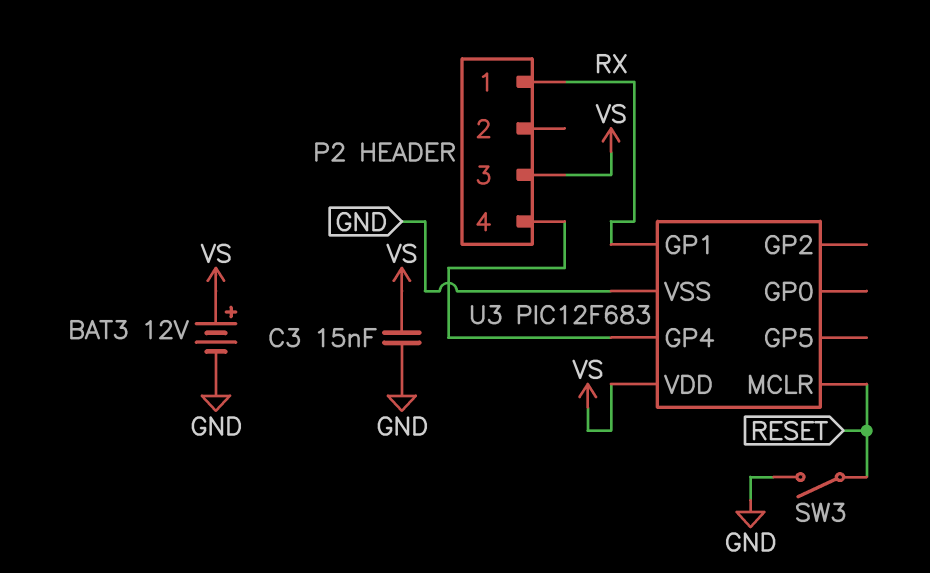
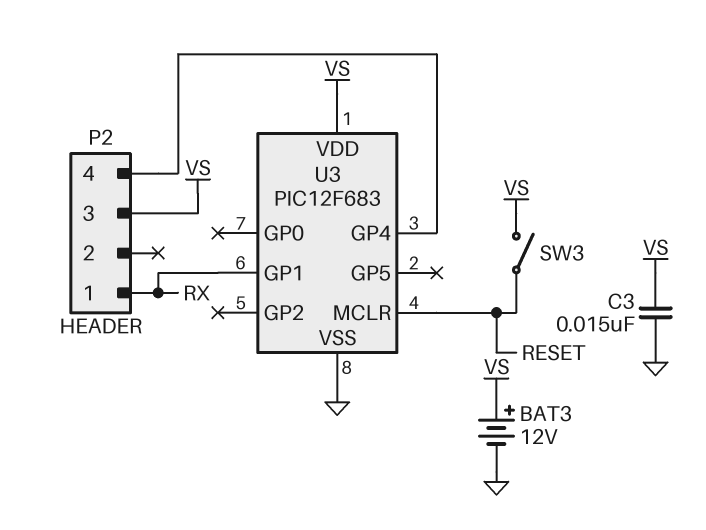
SW3: switch (GND, RESET) -> switch (RESET, VS)

